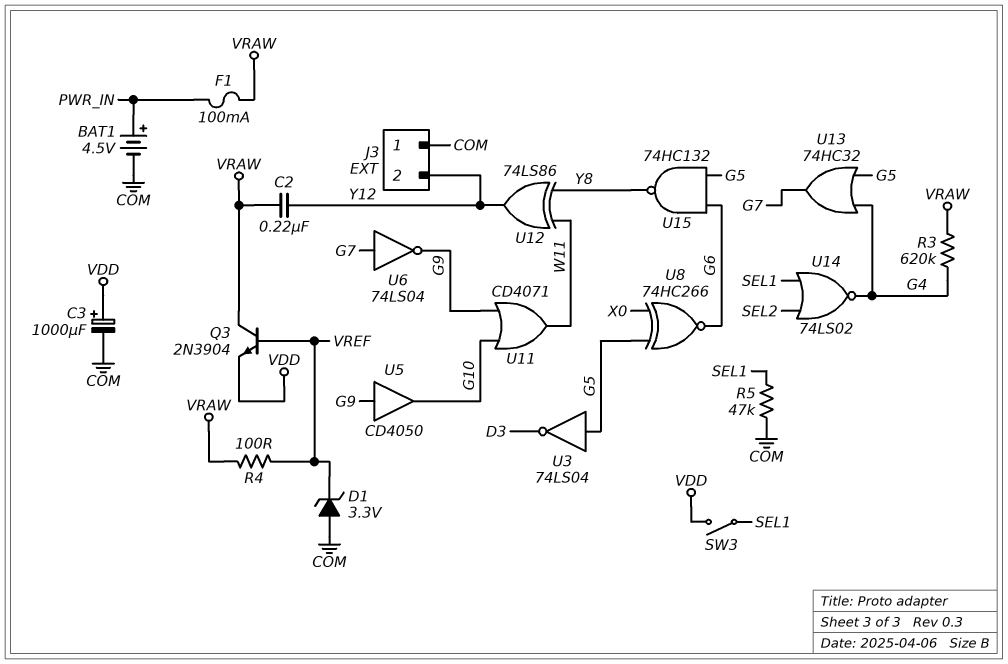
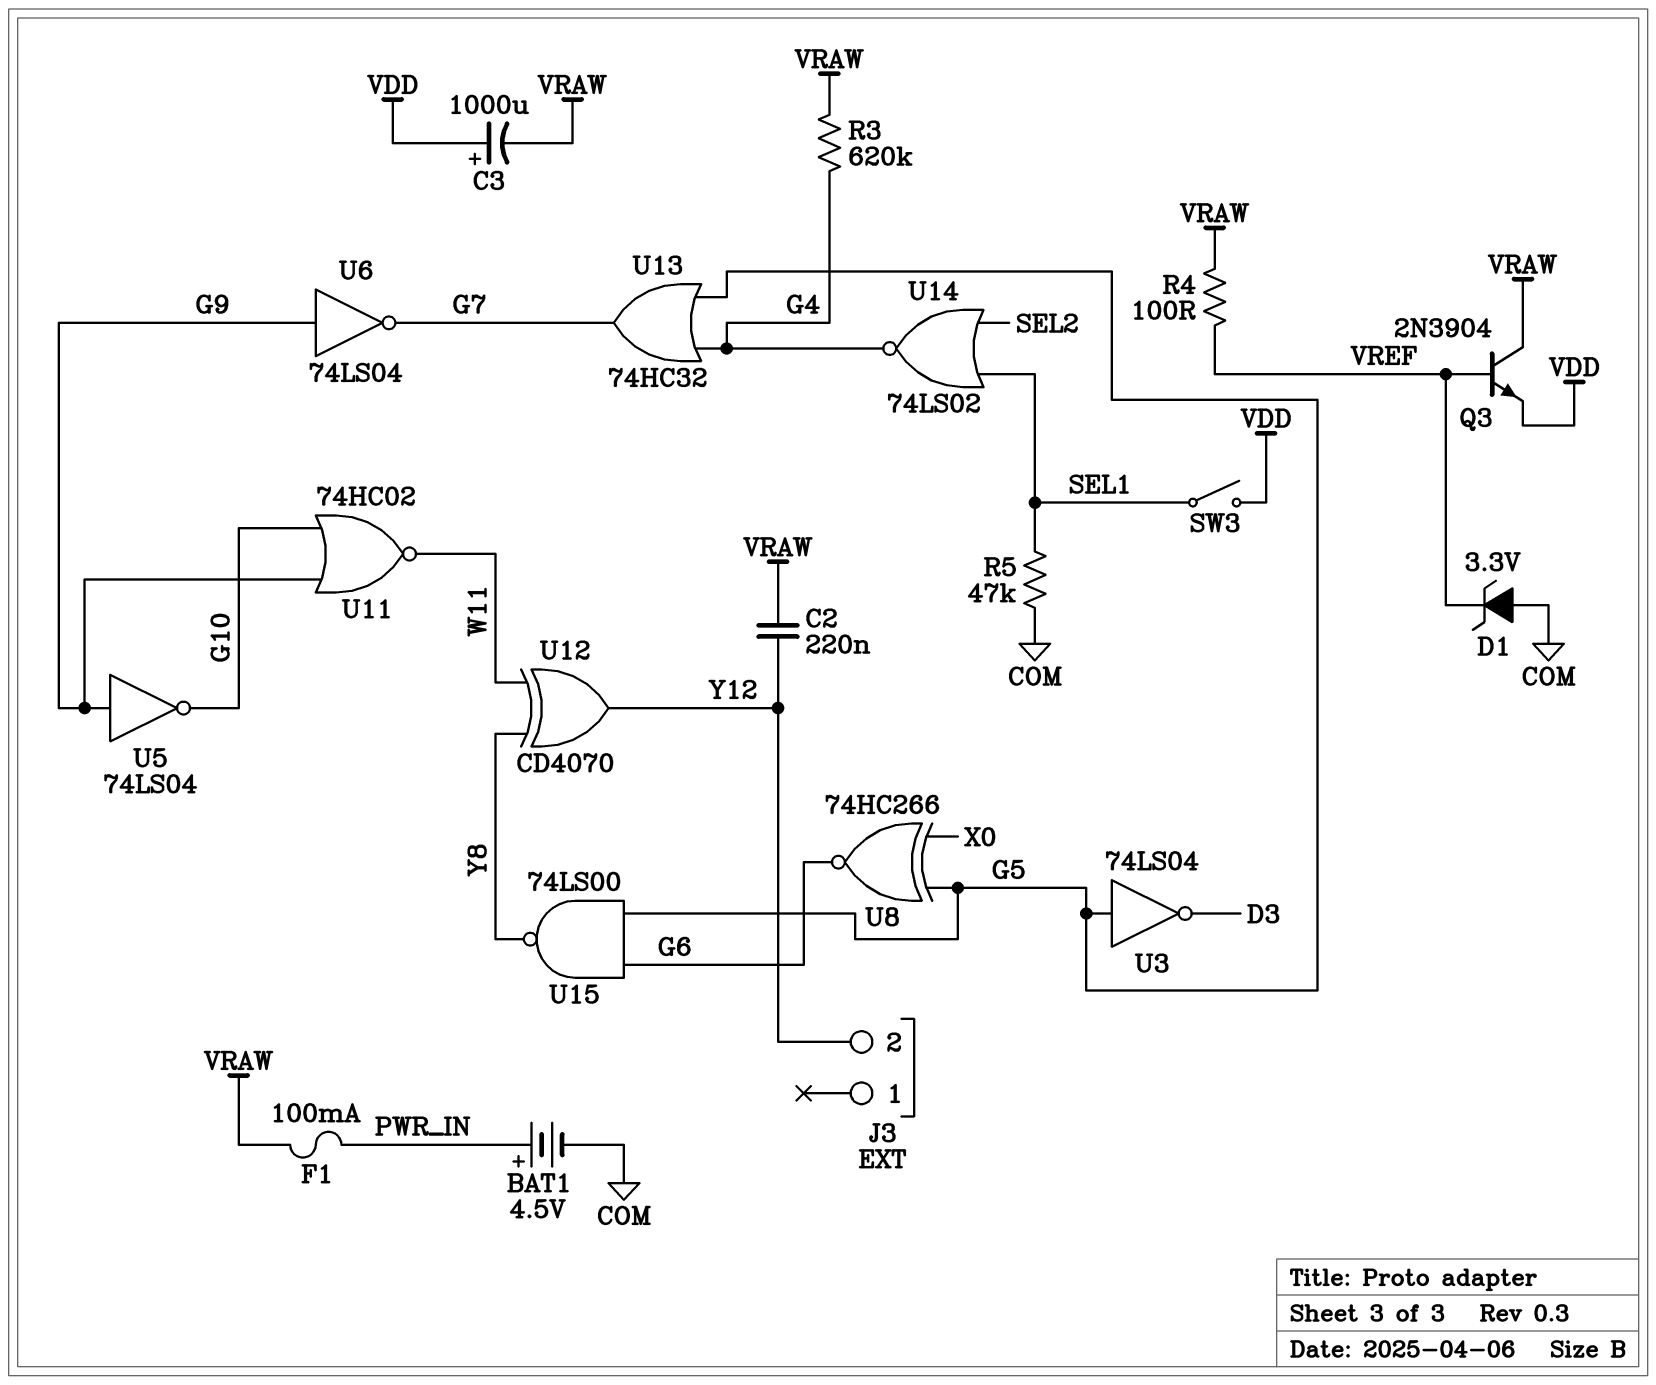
C3: 1000uF (plus VDD, minus COM) -> 1000uF (plus VDD, minus VRAW)
J3 pin 1: COM -> none
U5: buffer CD4050 (in G9, out G10) -> NOT 74LS04 (in G9, out G10)
U6: NOT 74LS04 (in G7, out G9) -> NOT 74LS04 (in G9, out G7)
U11: OR CD4071 (in G9, in G10, out W11) -> NOR 74HC02 (in G9, in G10, out W11)
U12: XOR 74LS86 (in W11, in Y8, out Y12) -> XOR CD4070 (in W11, in Y8, out Y12)
U15: NAND 74HC132 (in G5, in G6, out Y8) -> NAND 74LS00 (in G5, in G6, out Y8)

